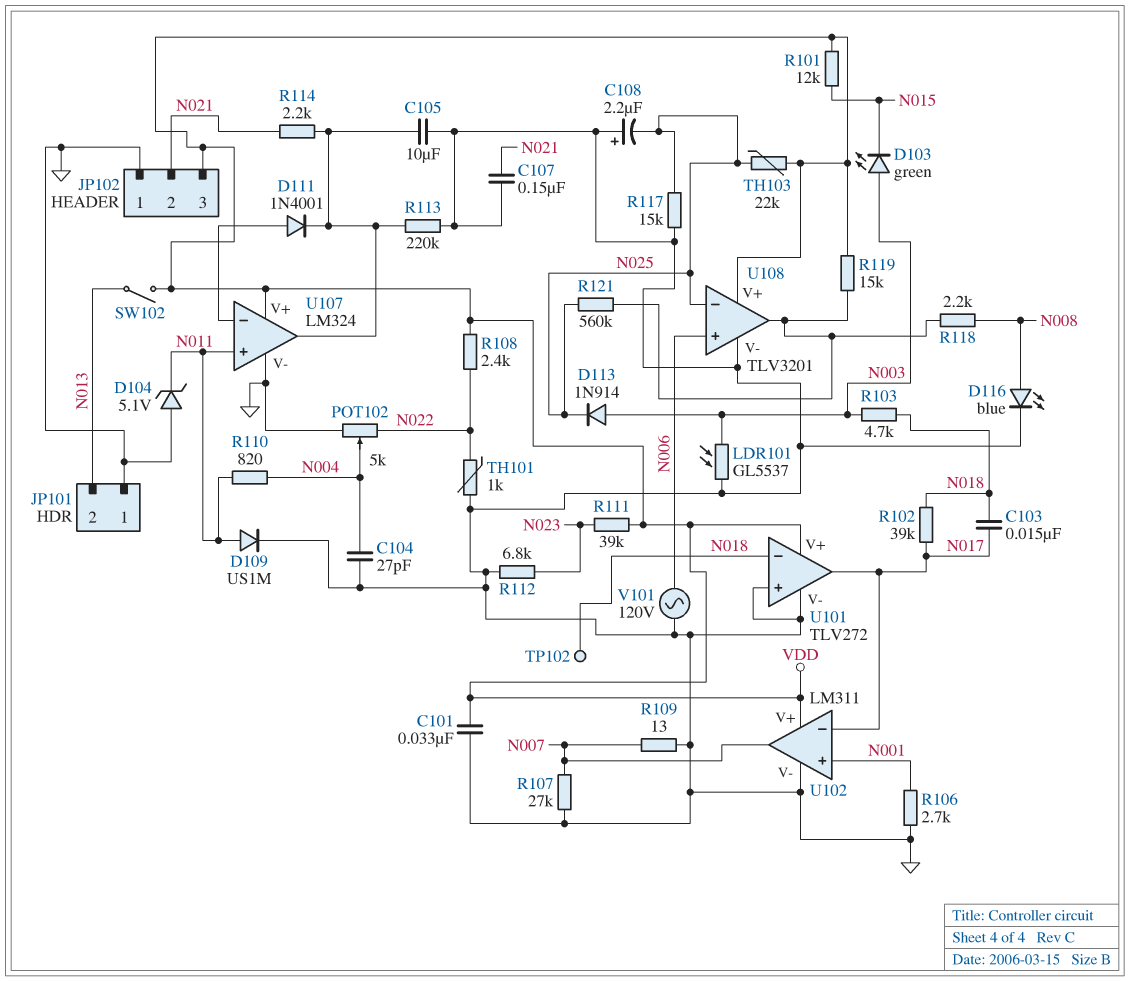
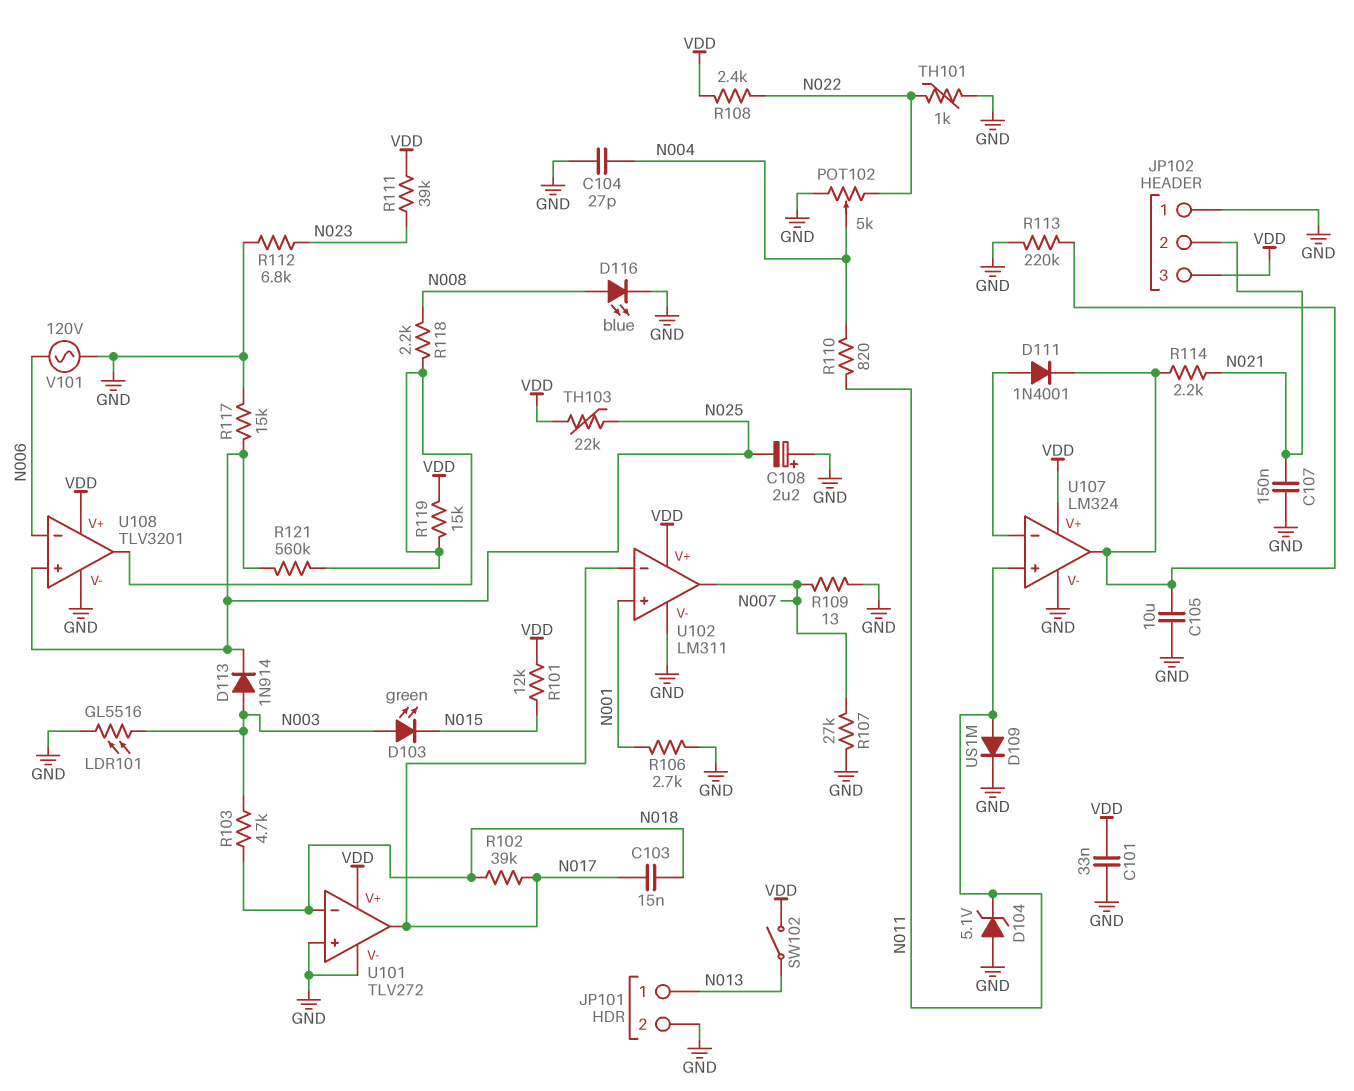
JP101 pin 1: GND -> N013
JP101 pin 2: N013 -> GND
LDR101: GL5537 (GND, N003) -> GL5516 (GND, N003)
TP102: test point (N018) -> none
U108 pin in+: N006 -> N025
U108 pin in-: N025 -> N006

